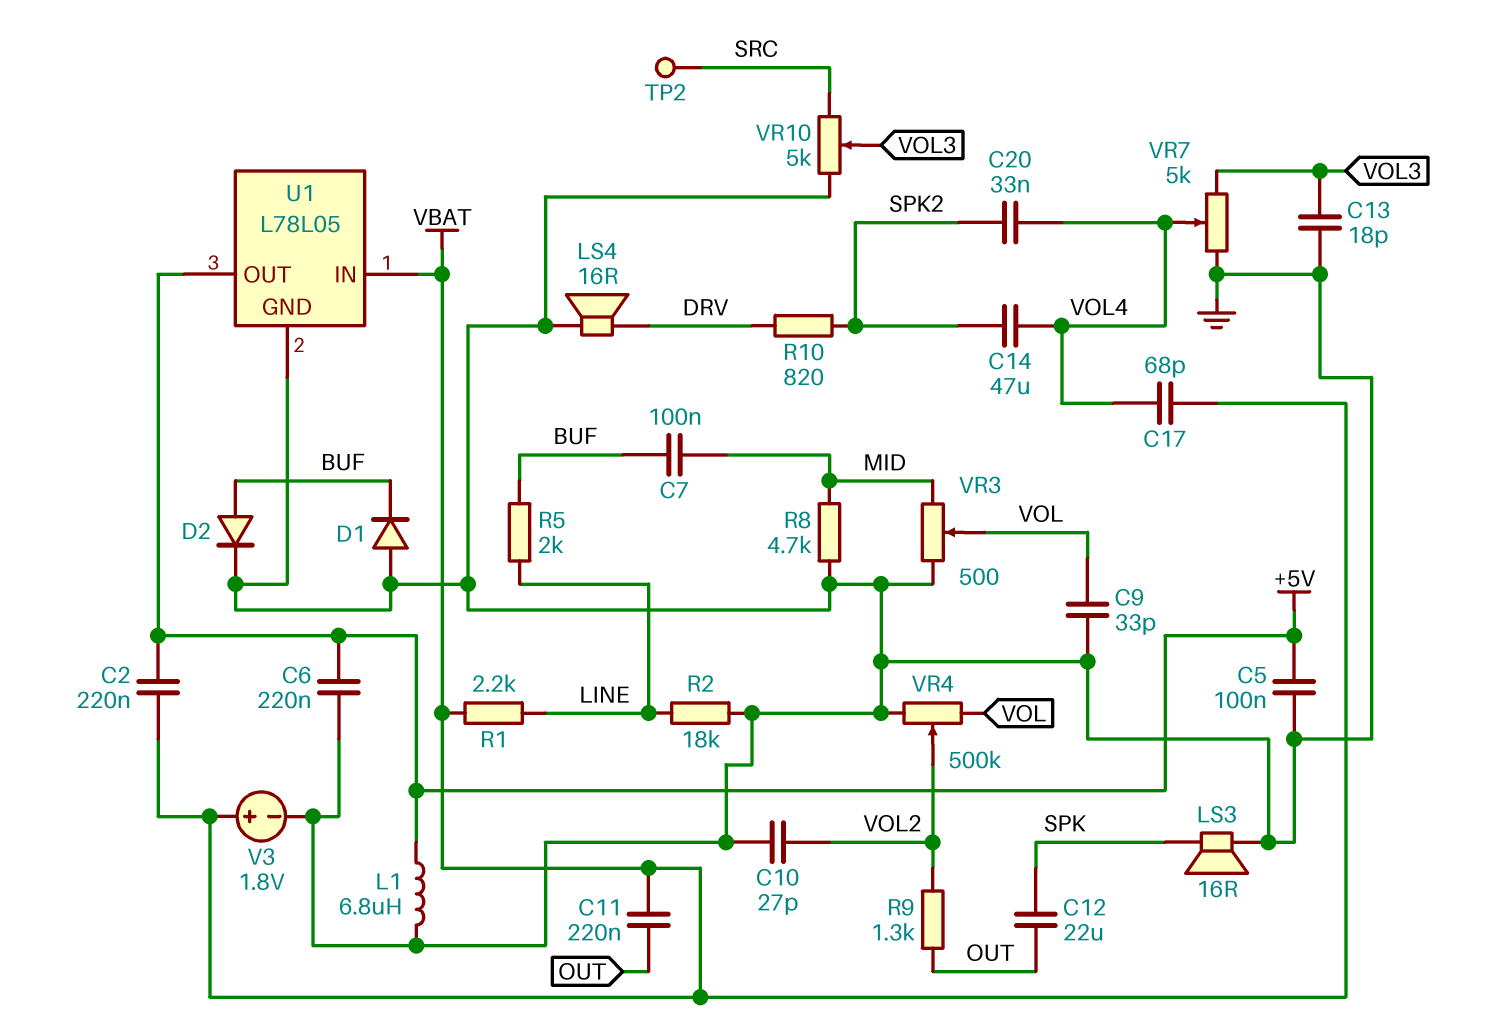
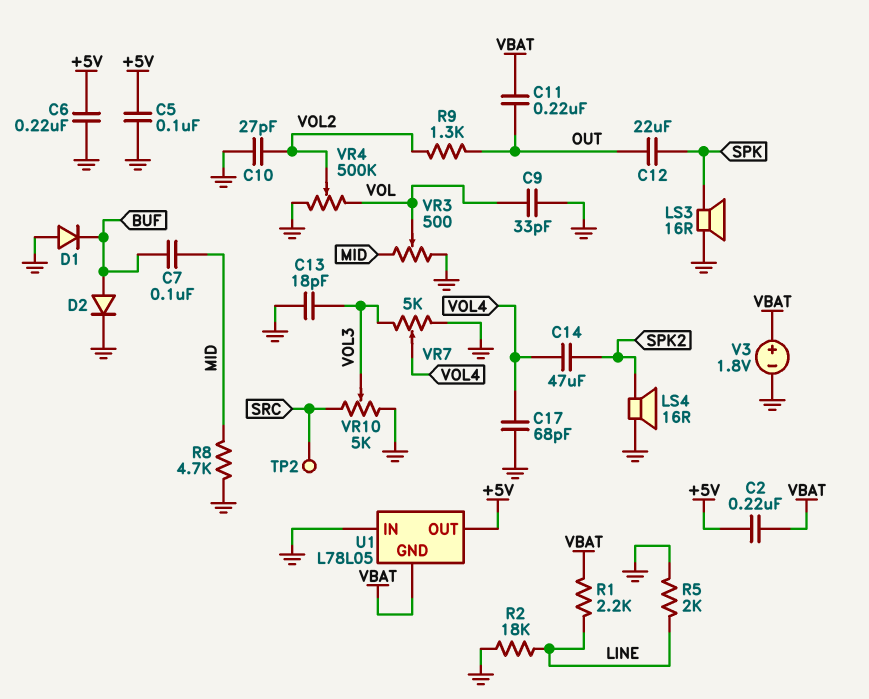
C17: 68pF (VBAT, VOL4) -> 68pF (GND, VOL4)
C20: 33nF (SPK2, VOL4) -> none
L1: 6.8uH (+5V, GND) -> none
LS4: speaker 16R (DRV, GND) -> speaker 16R (GND, SPK2)
R5: 2k (BUF, LINE) -> 2k (GND, LINE)
R10: 820 (DRV, SPK2) -> none
U1 pin GND: GND -> VBAT
U1 pin IN: VBAT -> GND

